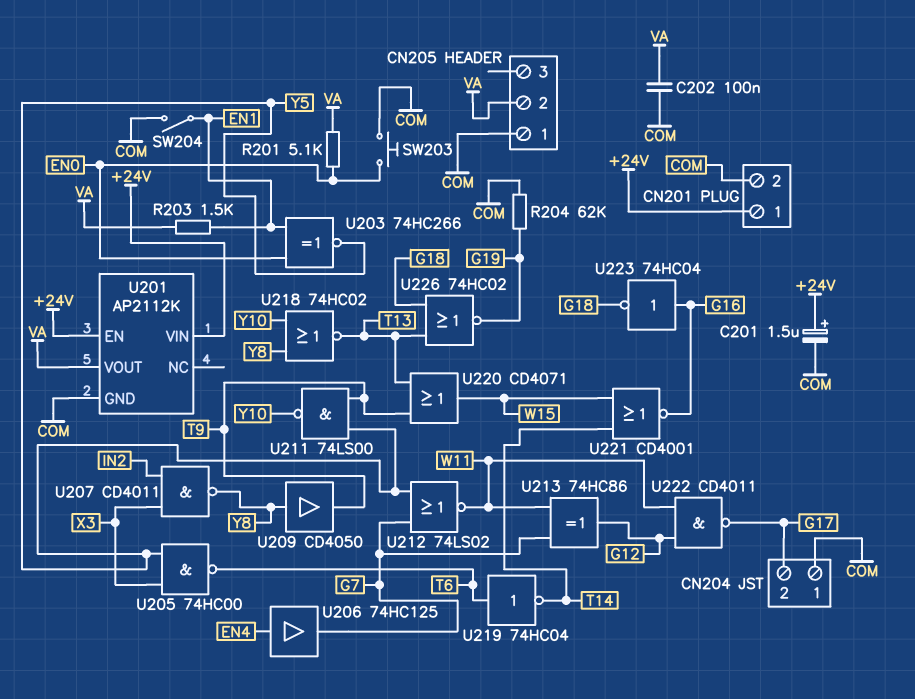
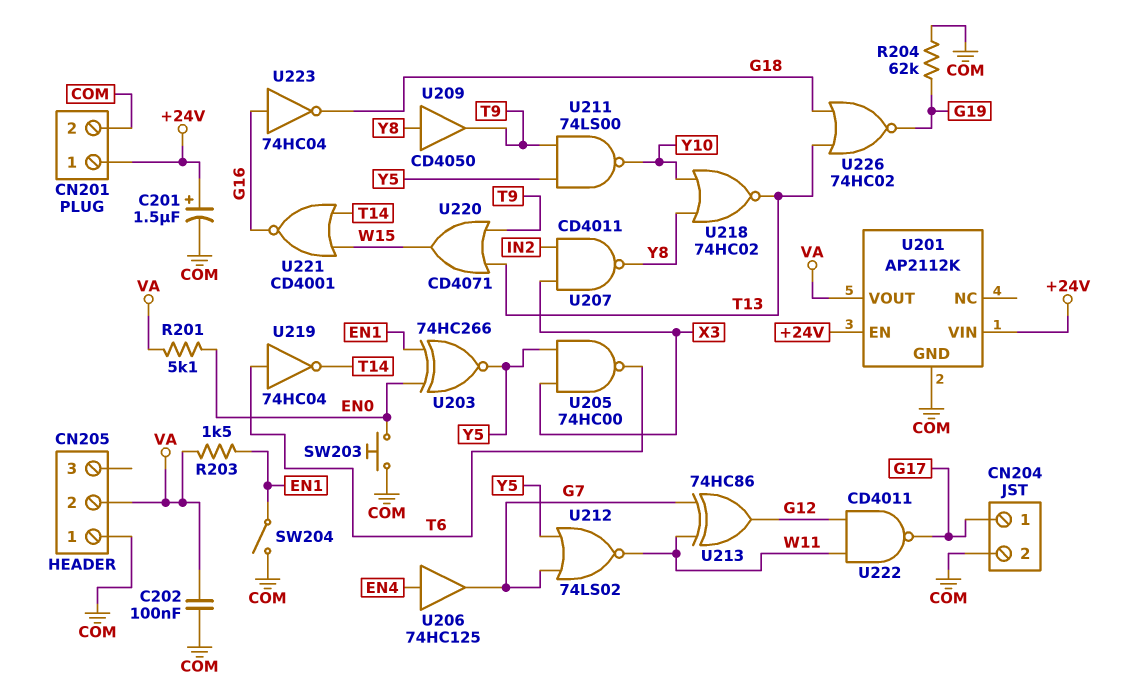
CN204 pin 1: COM -> G17
CN204 pin 2: G17 -> COM

